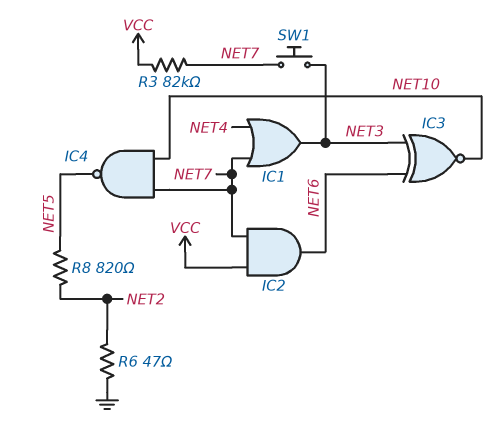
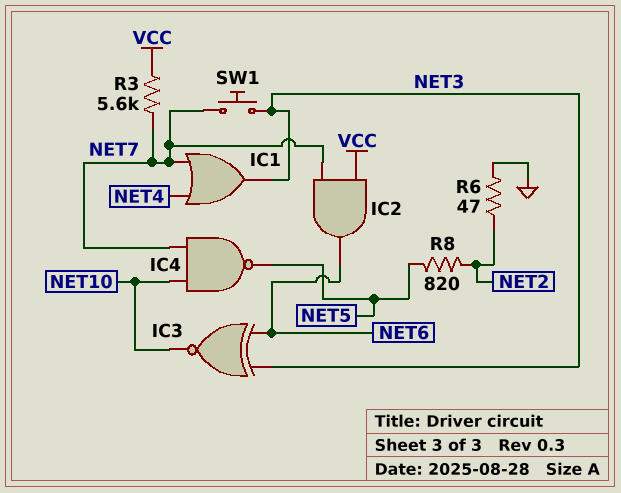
R3: 82k (NET7, VCC) -> 5.6k (NET7, VCC)

